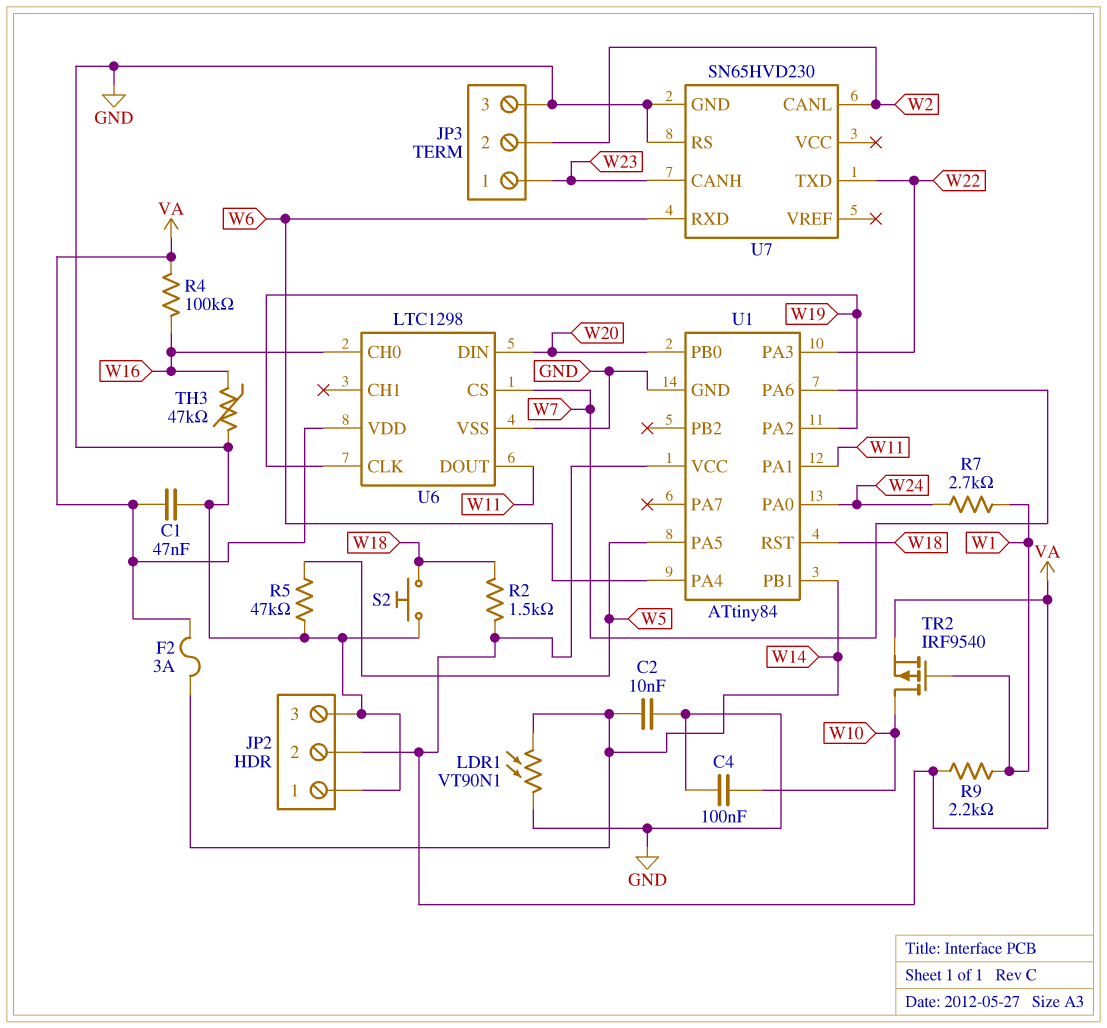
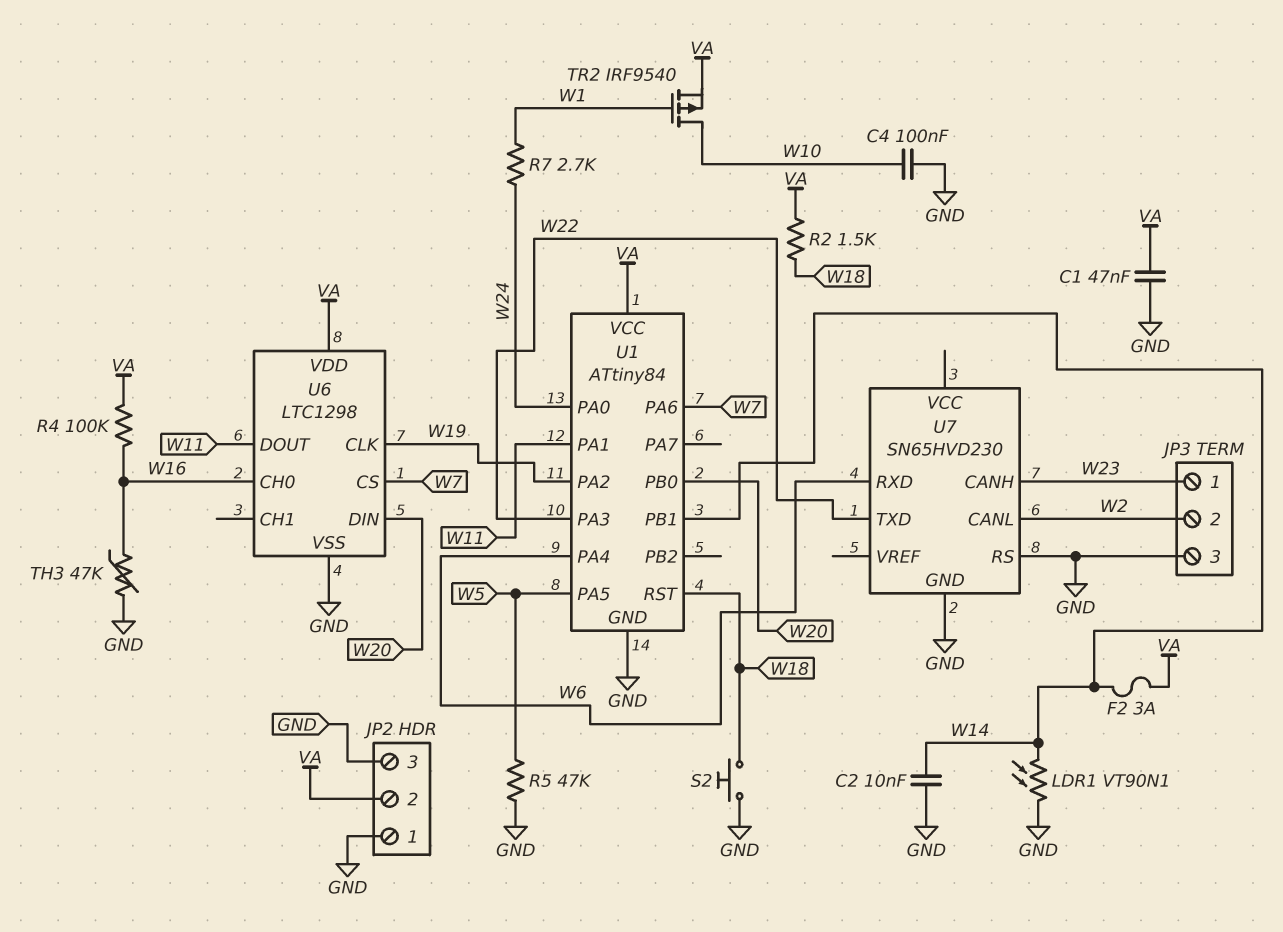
R9: 2.2k (VA, W1) -> none

